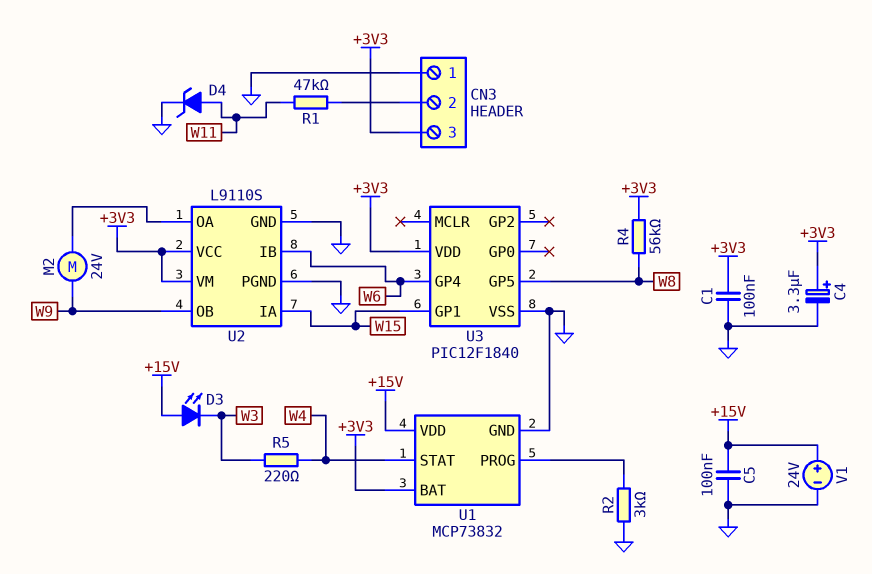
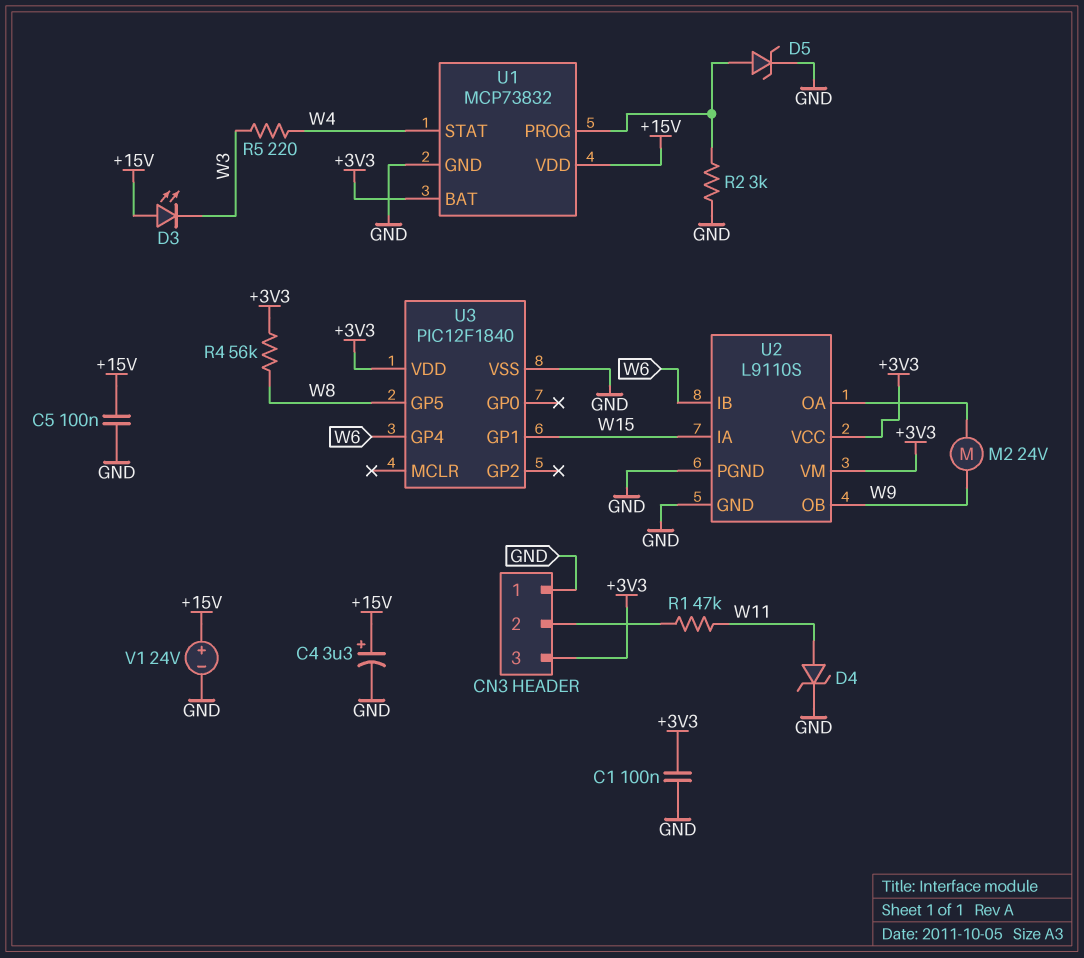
C4: 3.3uF (plus +3V3, minus GND) -> 3.3uF (plus +15V, minus GND)
D5: none -> zener (A U1/PROG, K GND)

